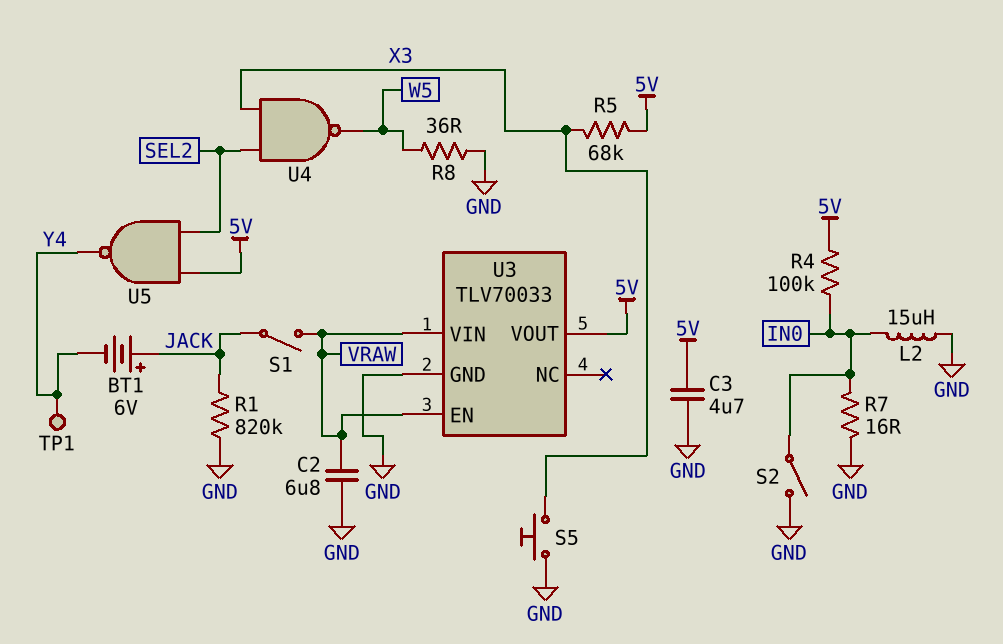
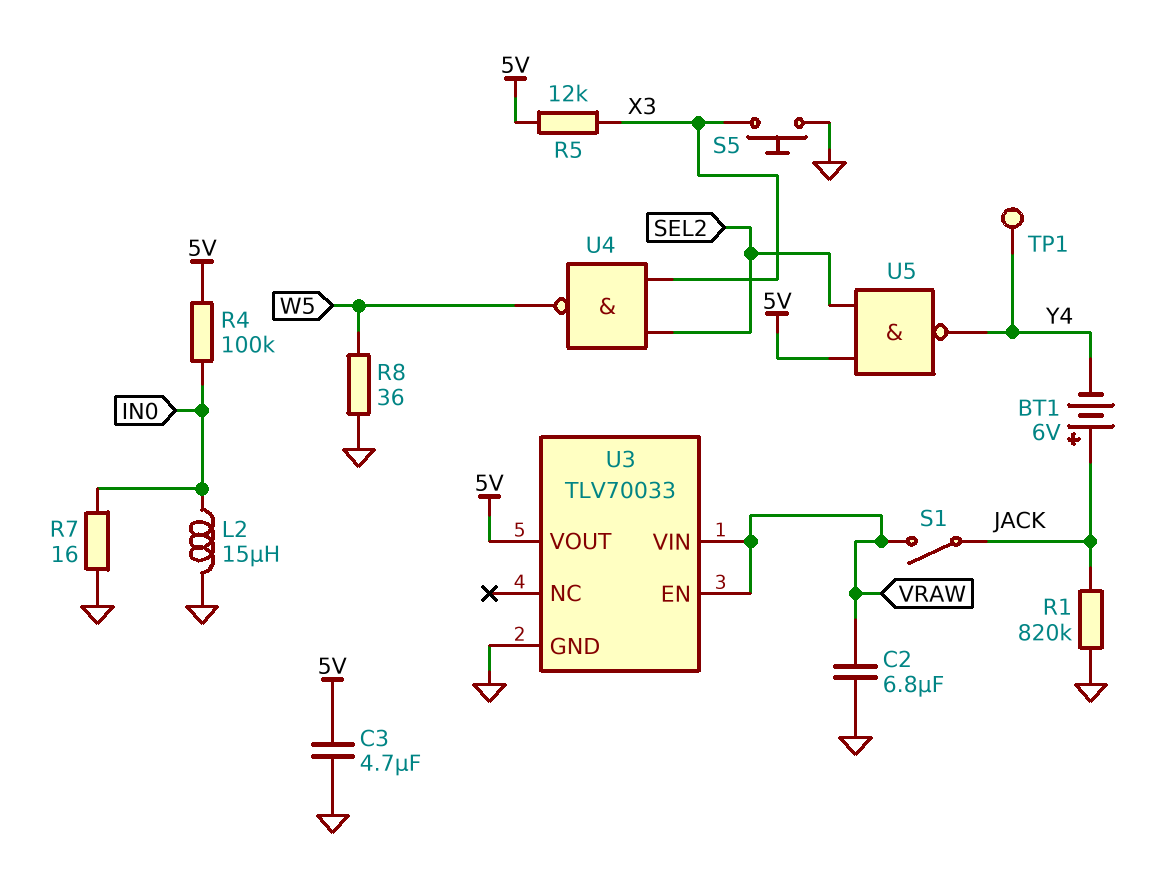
R5: 68k (5V, X3) -> 12k (5V, X3)
S2: switch (GND, IN0) -> none

